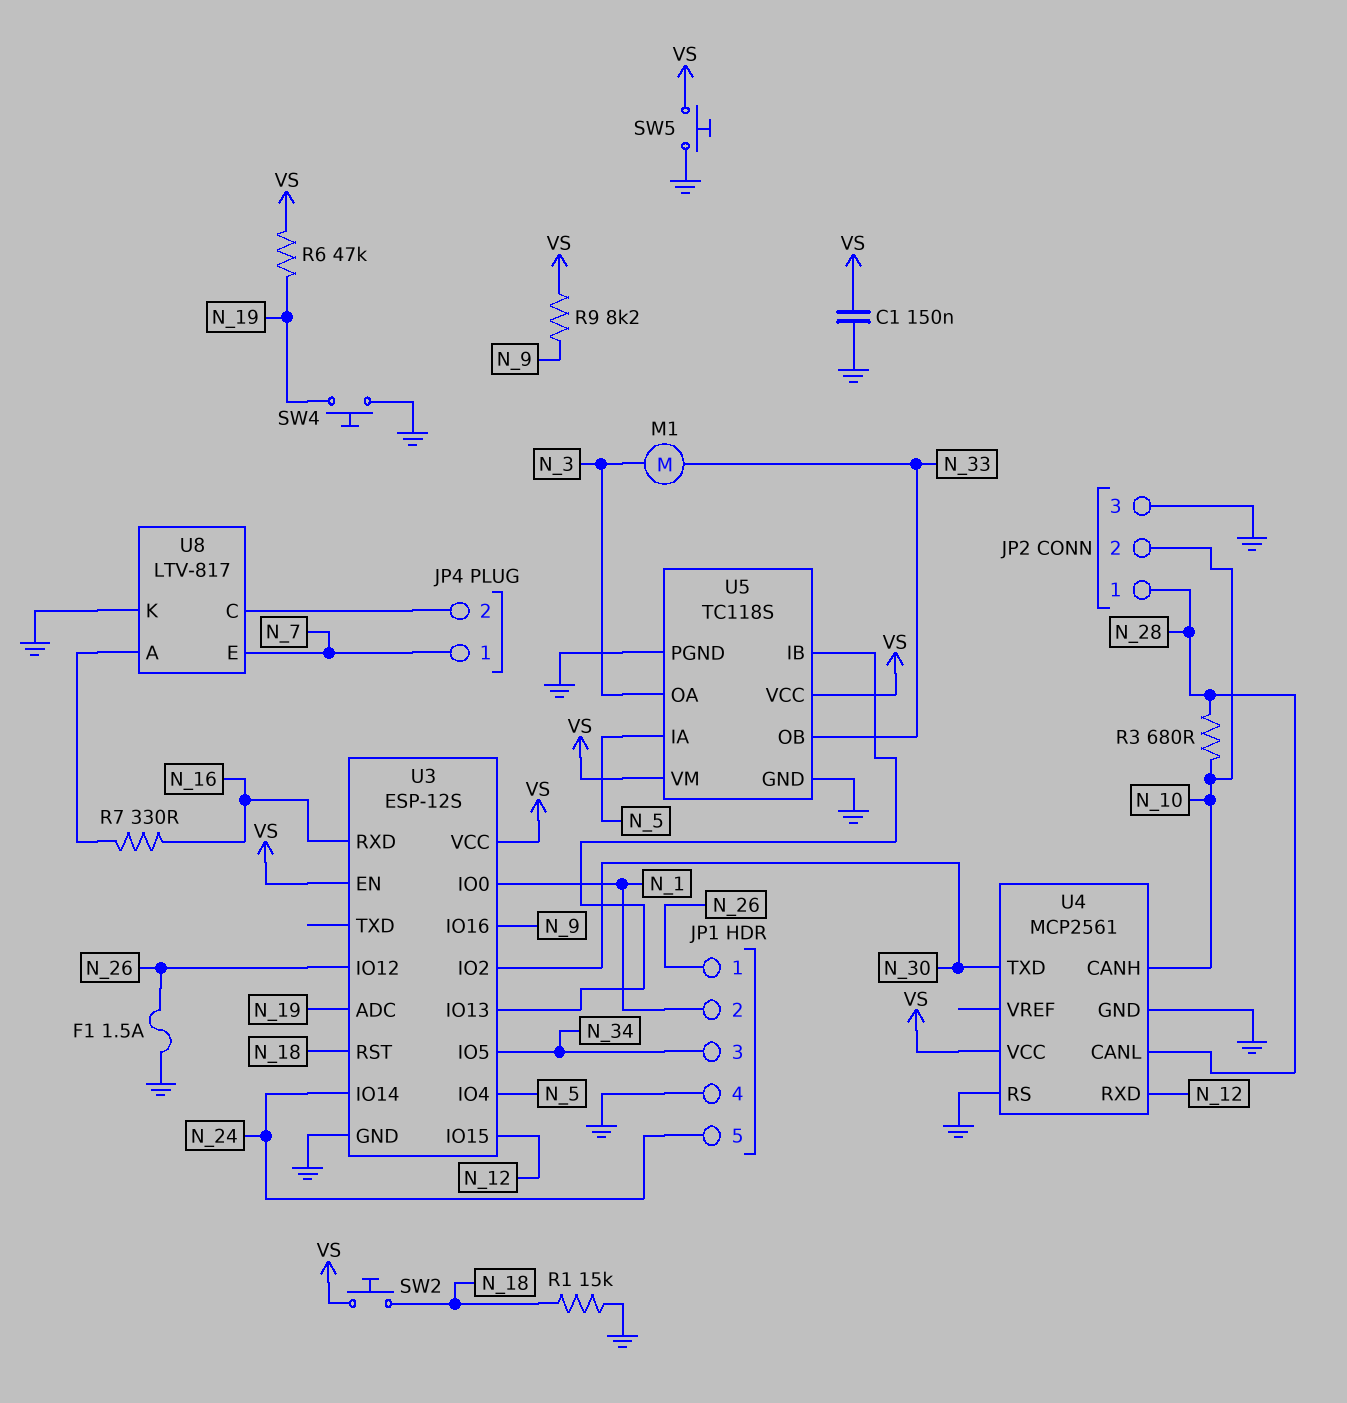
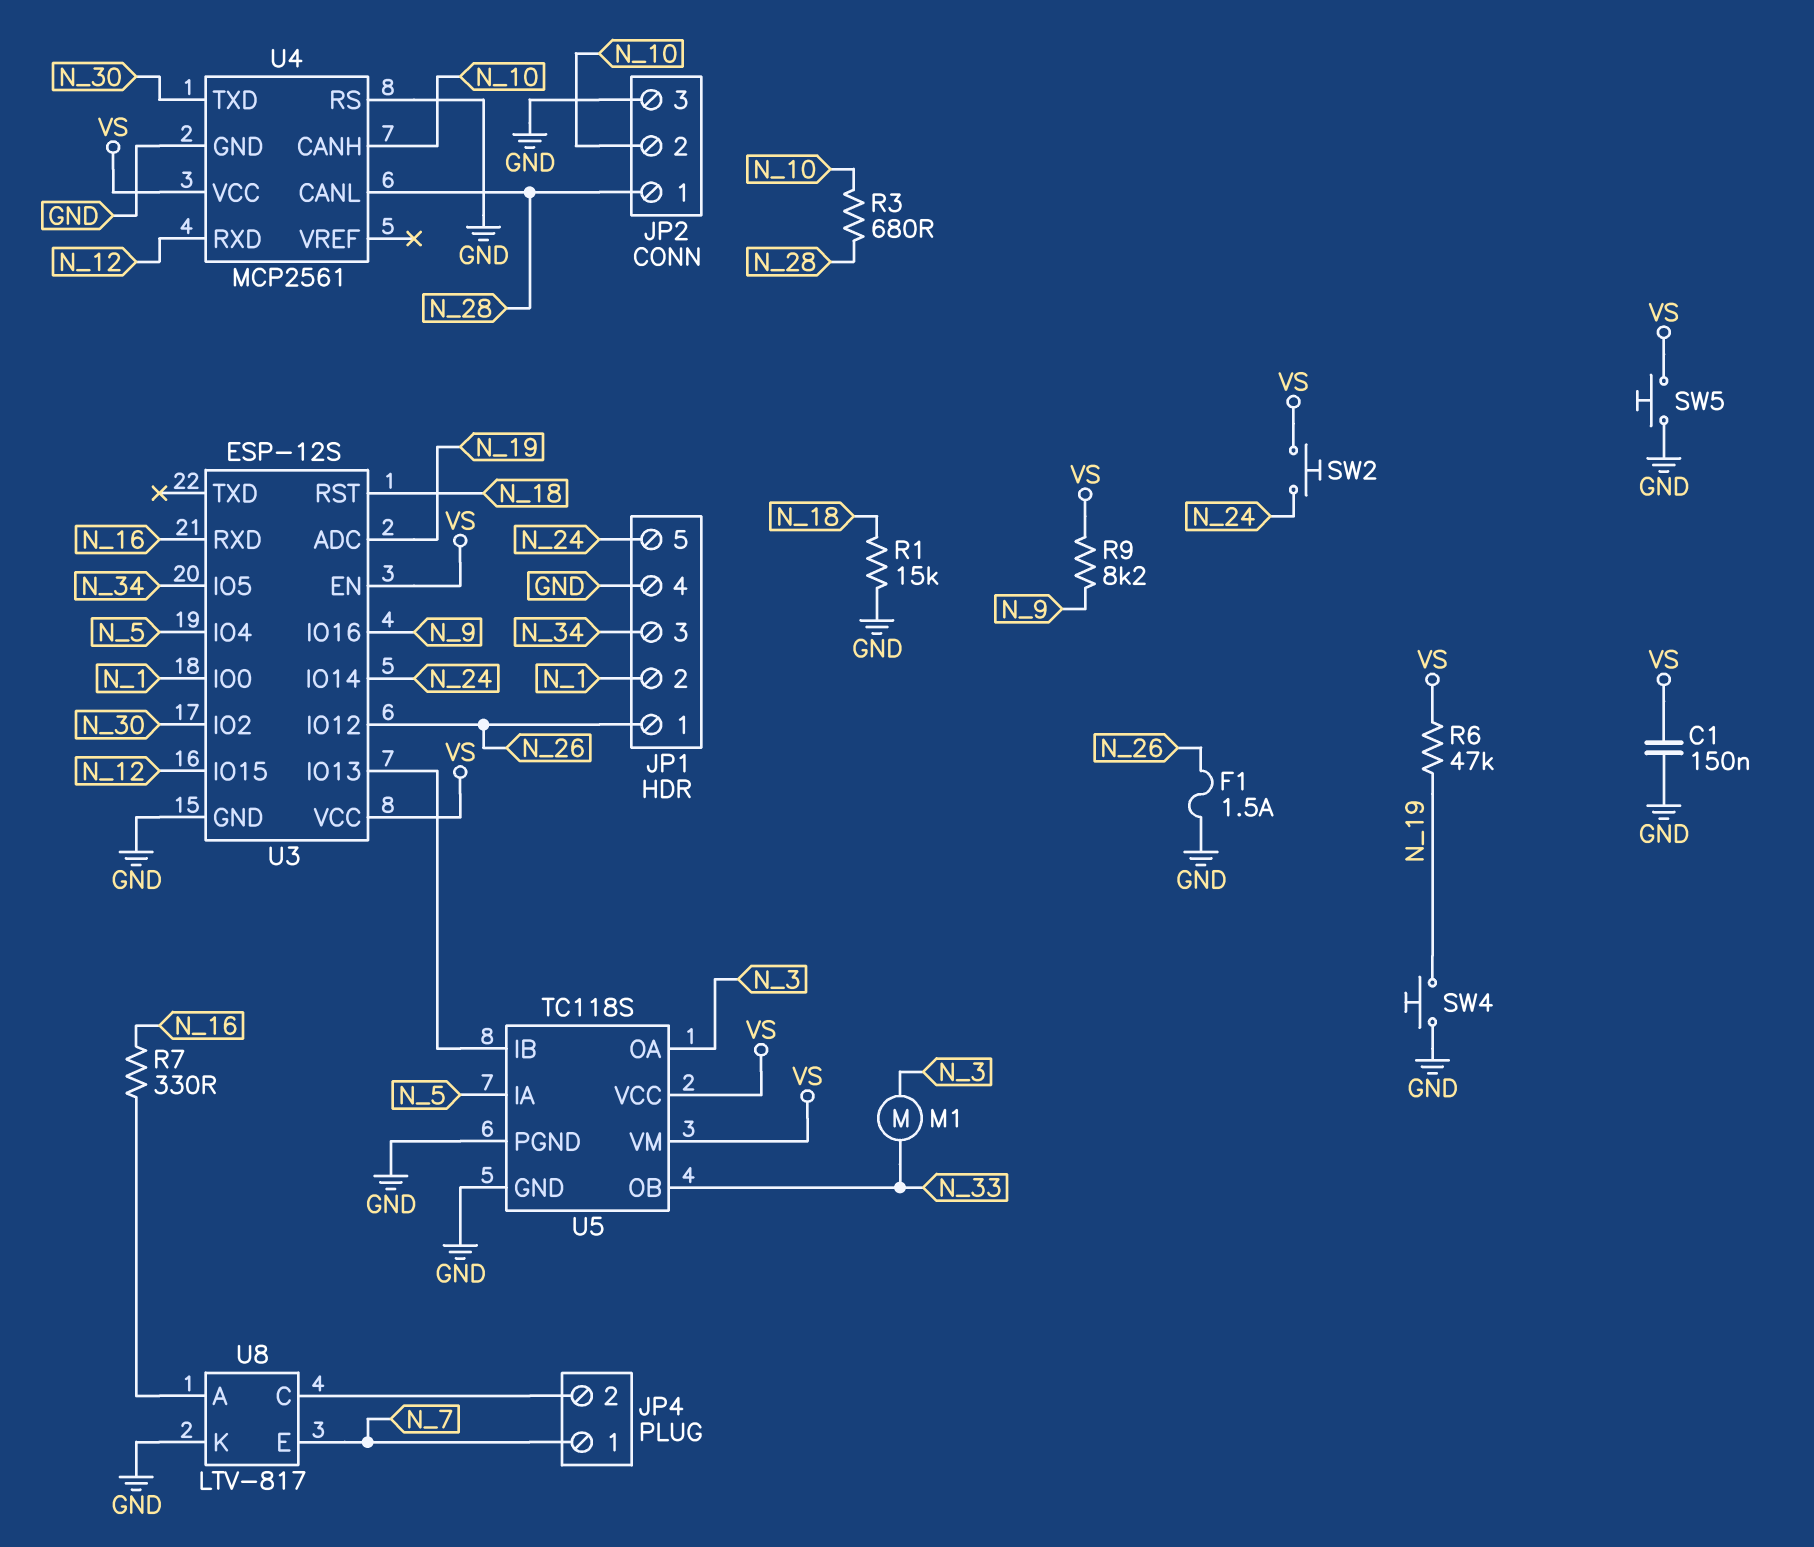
SW2: button (N_18, VS) -> button (N_24, VS)

